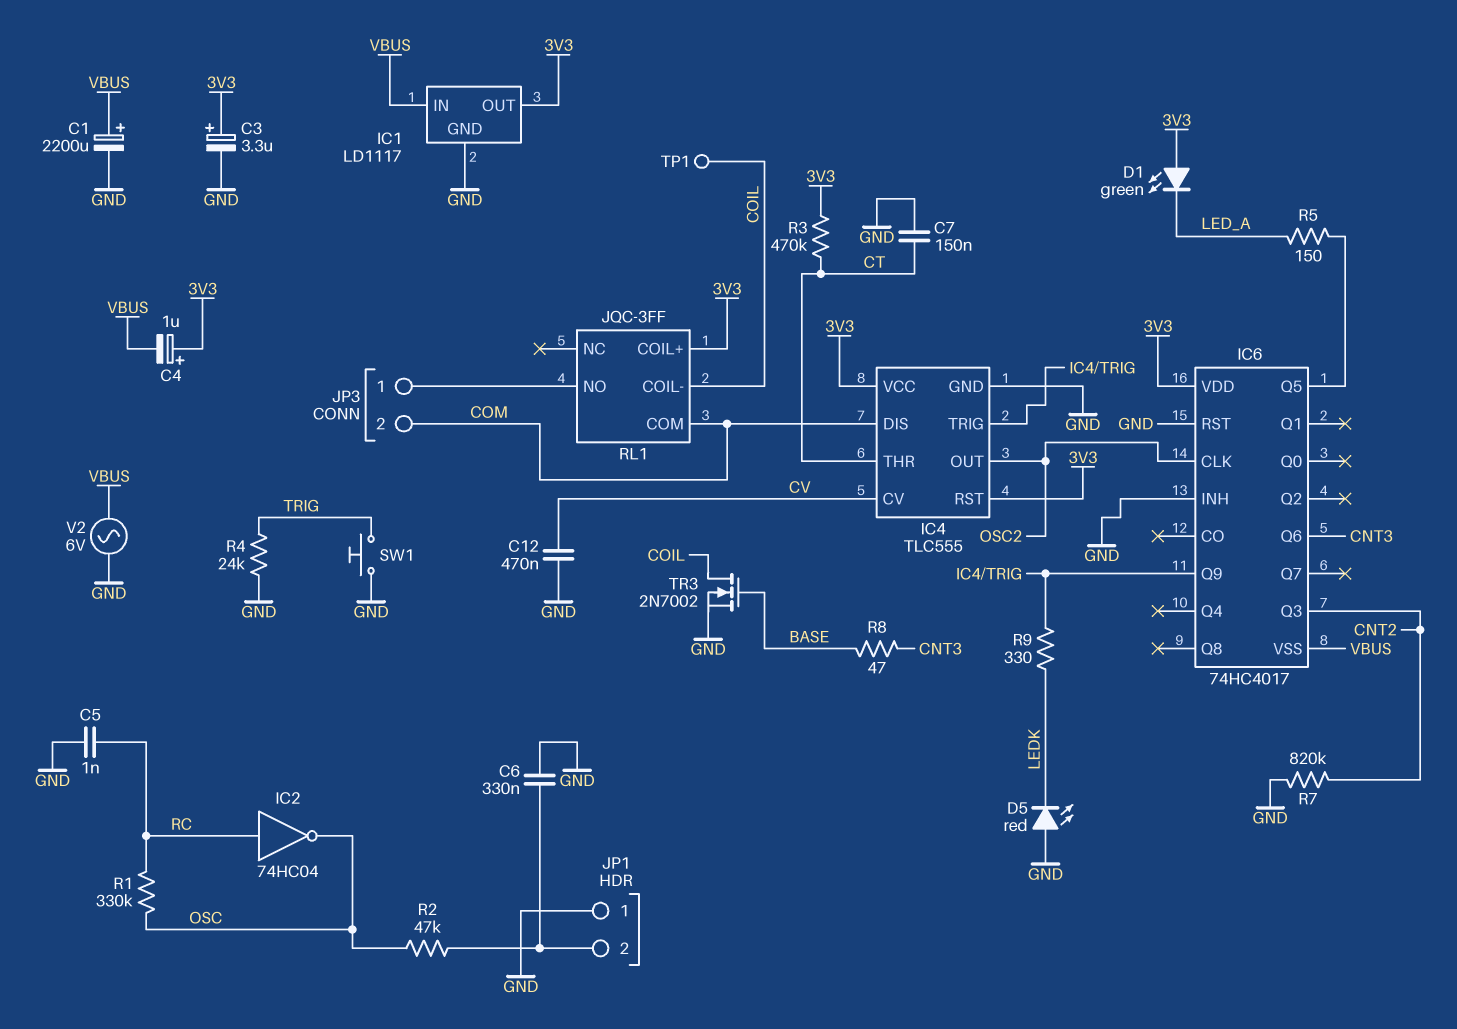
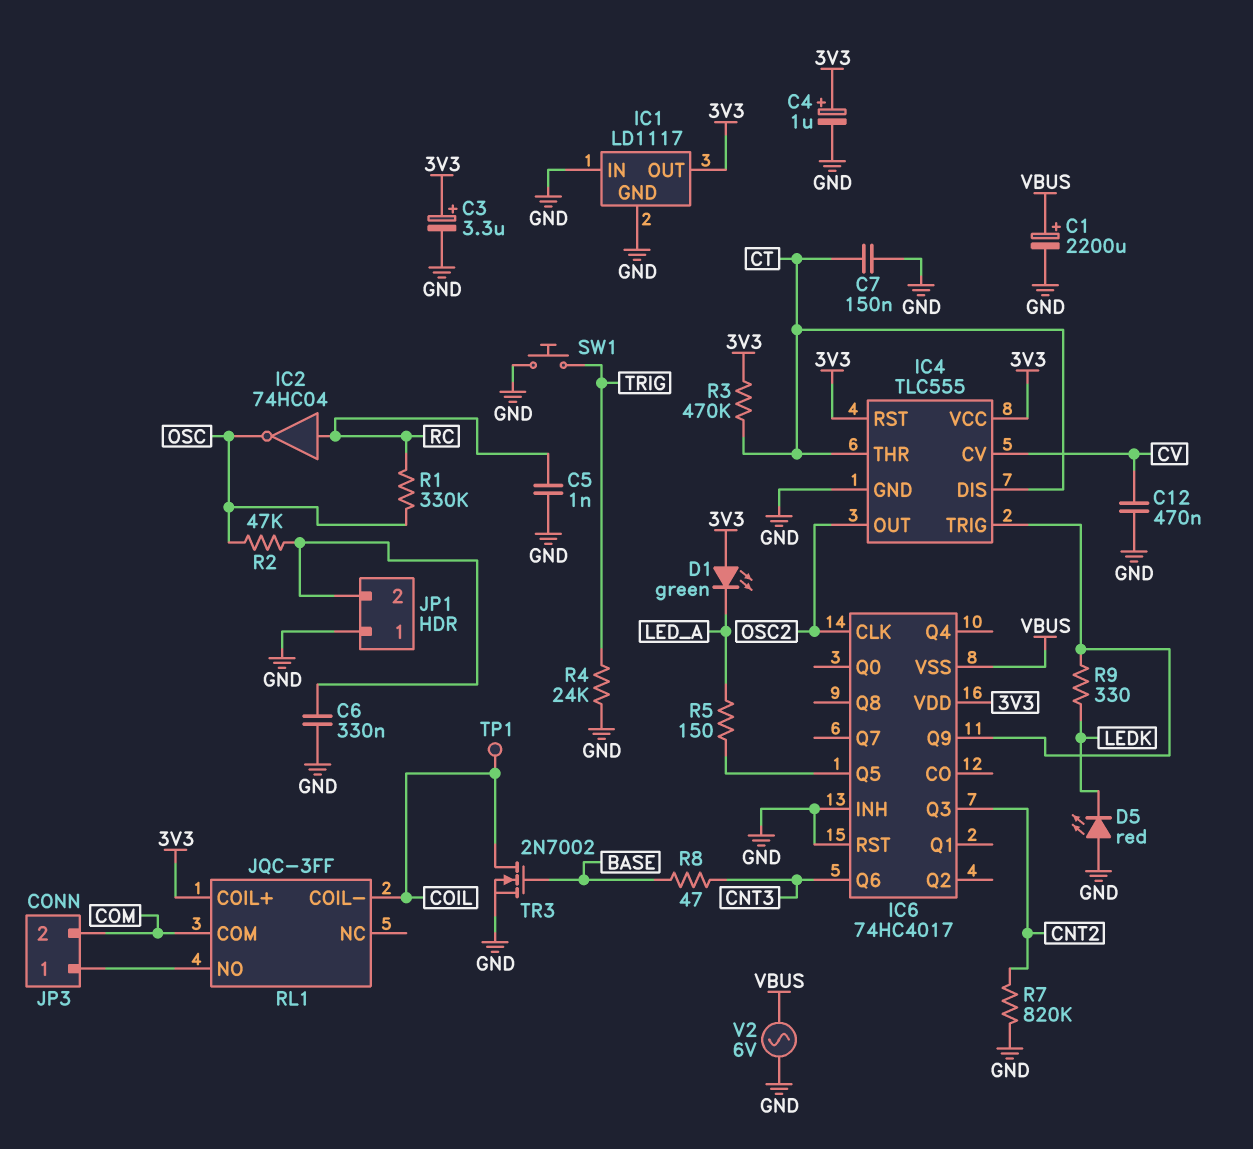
C4: 1uF (plus 3V3, minus VBUS) -> 1uF (plus 3V3, minus GND)
IC1 pin IN: VBUS -> GND
IC4 pin DIS: COM -> CT

